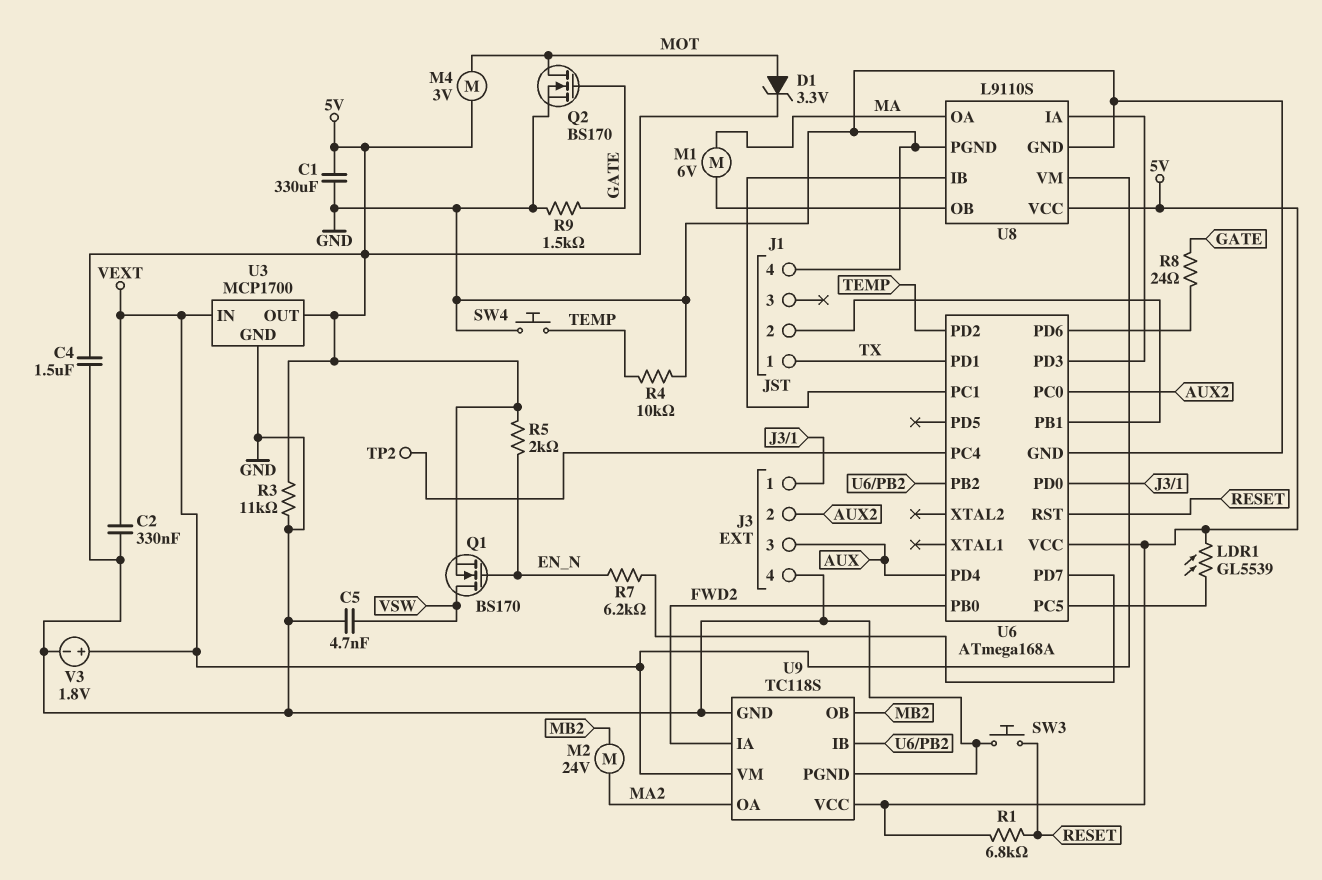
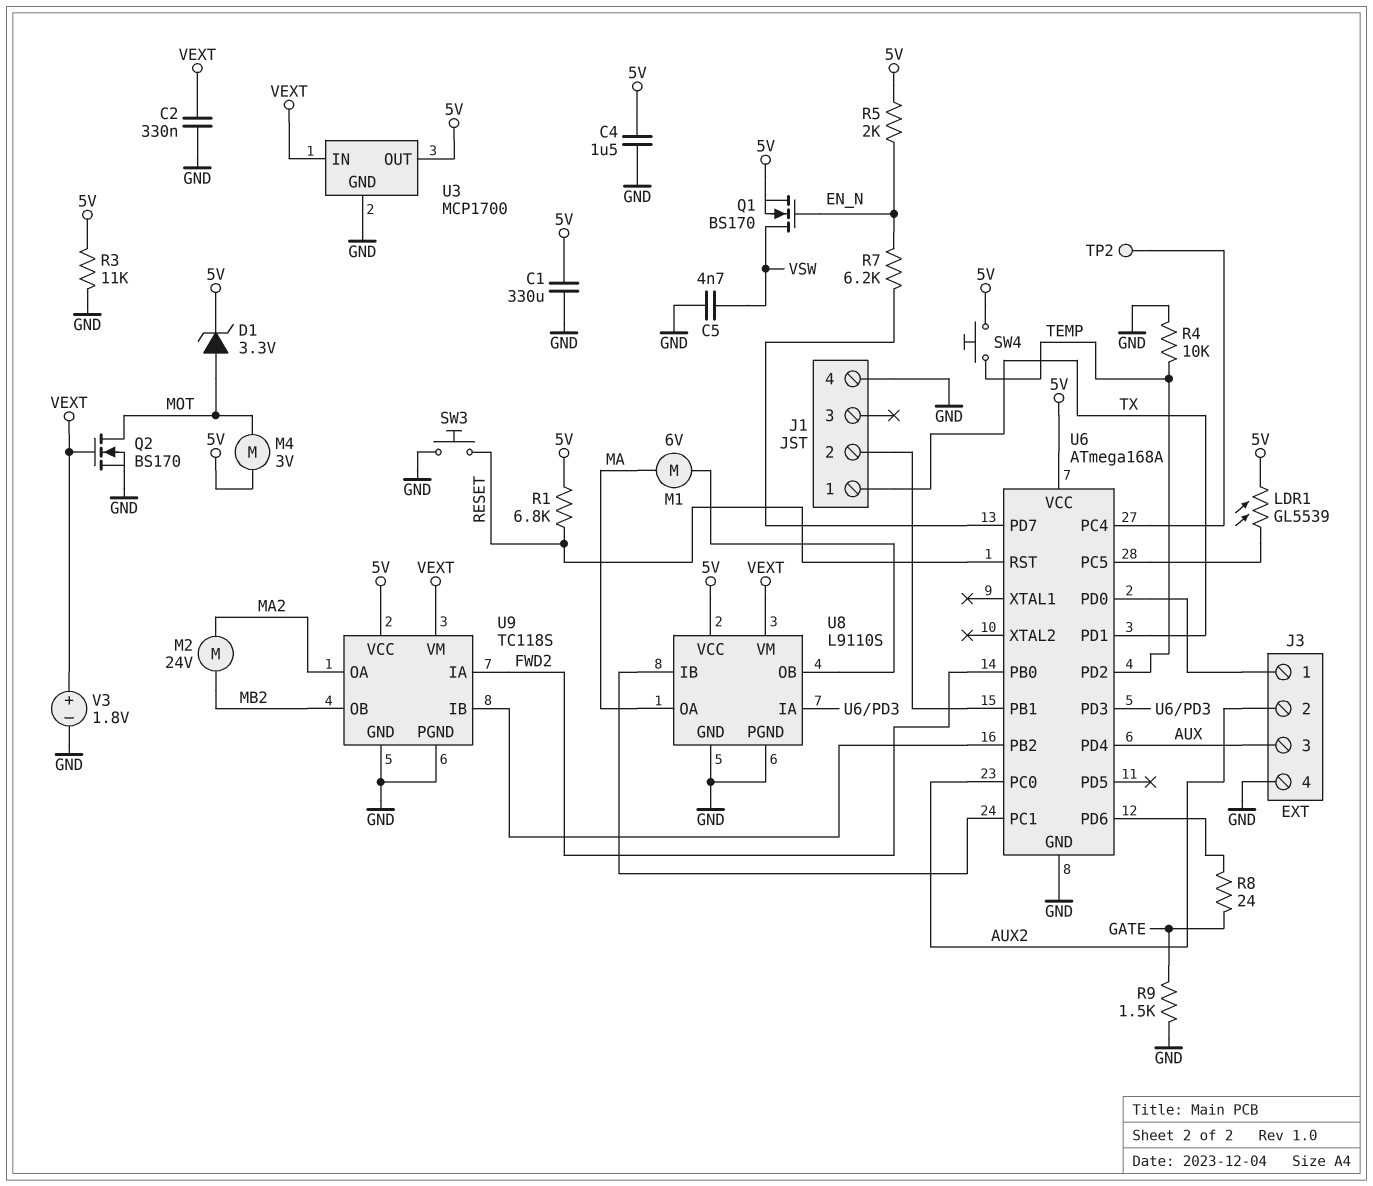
Q2: NMOS BS170 (G GATE, D MOT, S GND) -> NMOS BS170 (G VEXT, D MOT, S GND)
SW4: button (GND, TEMP) -> button (5V, TEMP)

